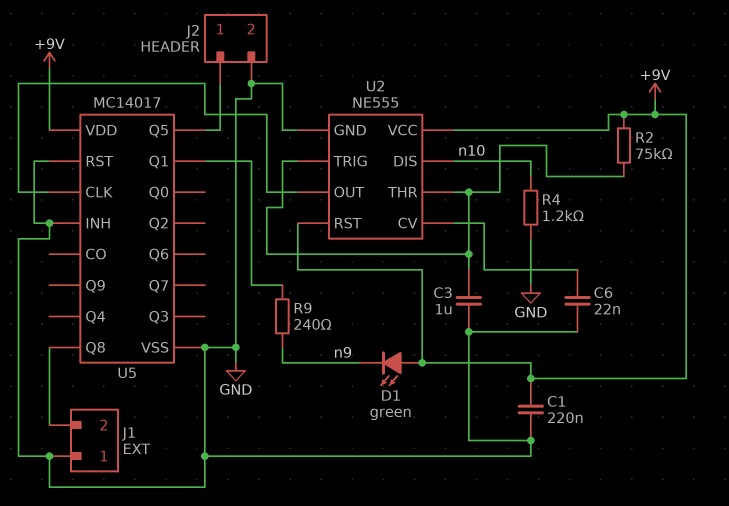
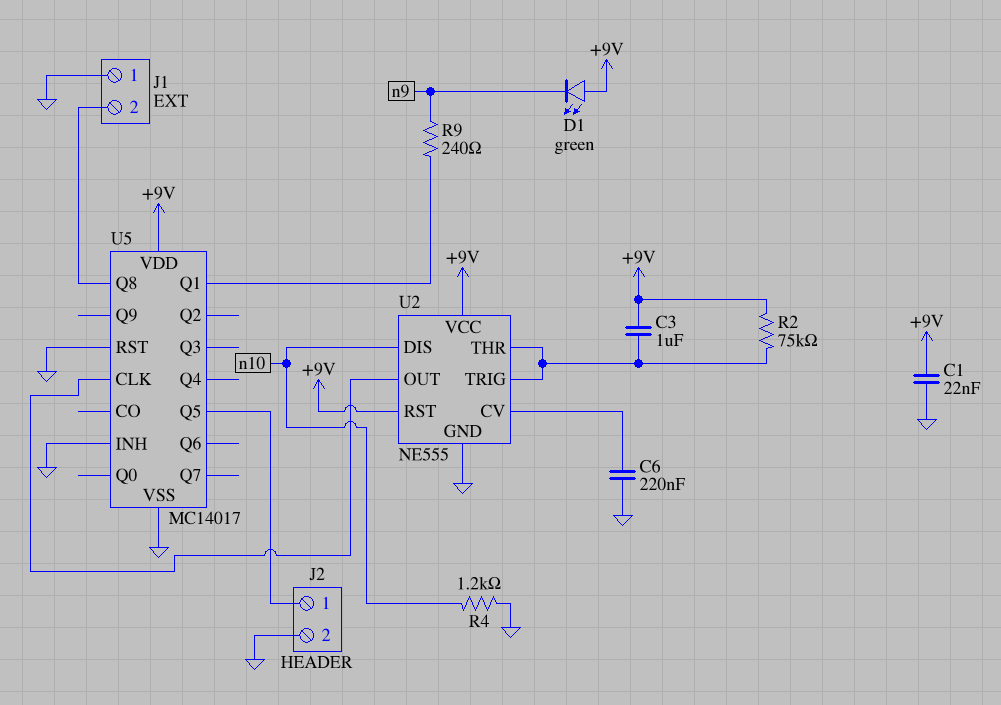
C1: 220nF (+9V, GND) -> 22nF (+9V, GND)
C3: 1uF (GND, U2/THR) -> 1uF (+9V, U2/THR)
C6: 22nF (GND, U2/CV) -> 220nF (GND, U2/CV)

